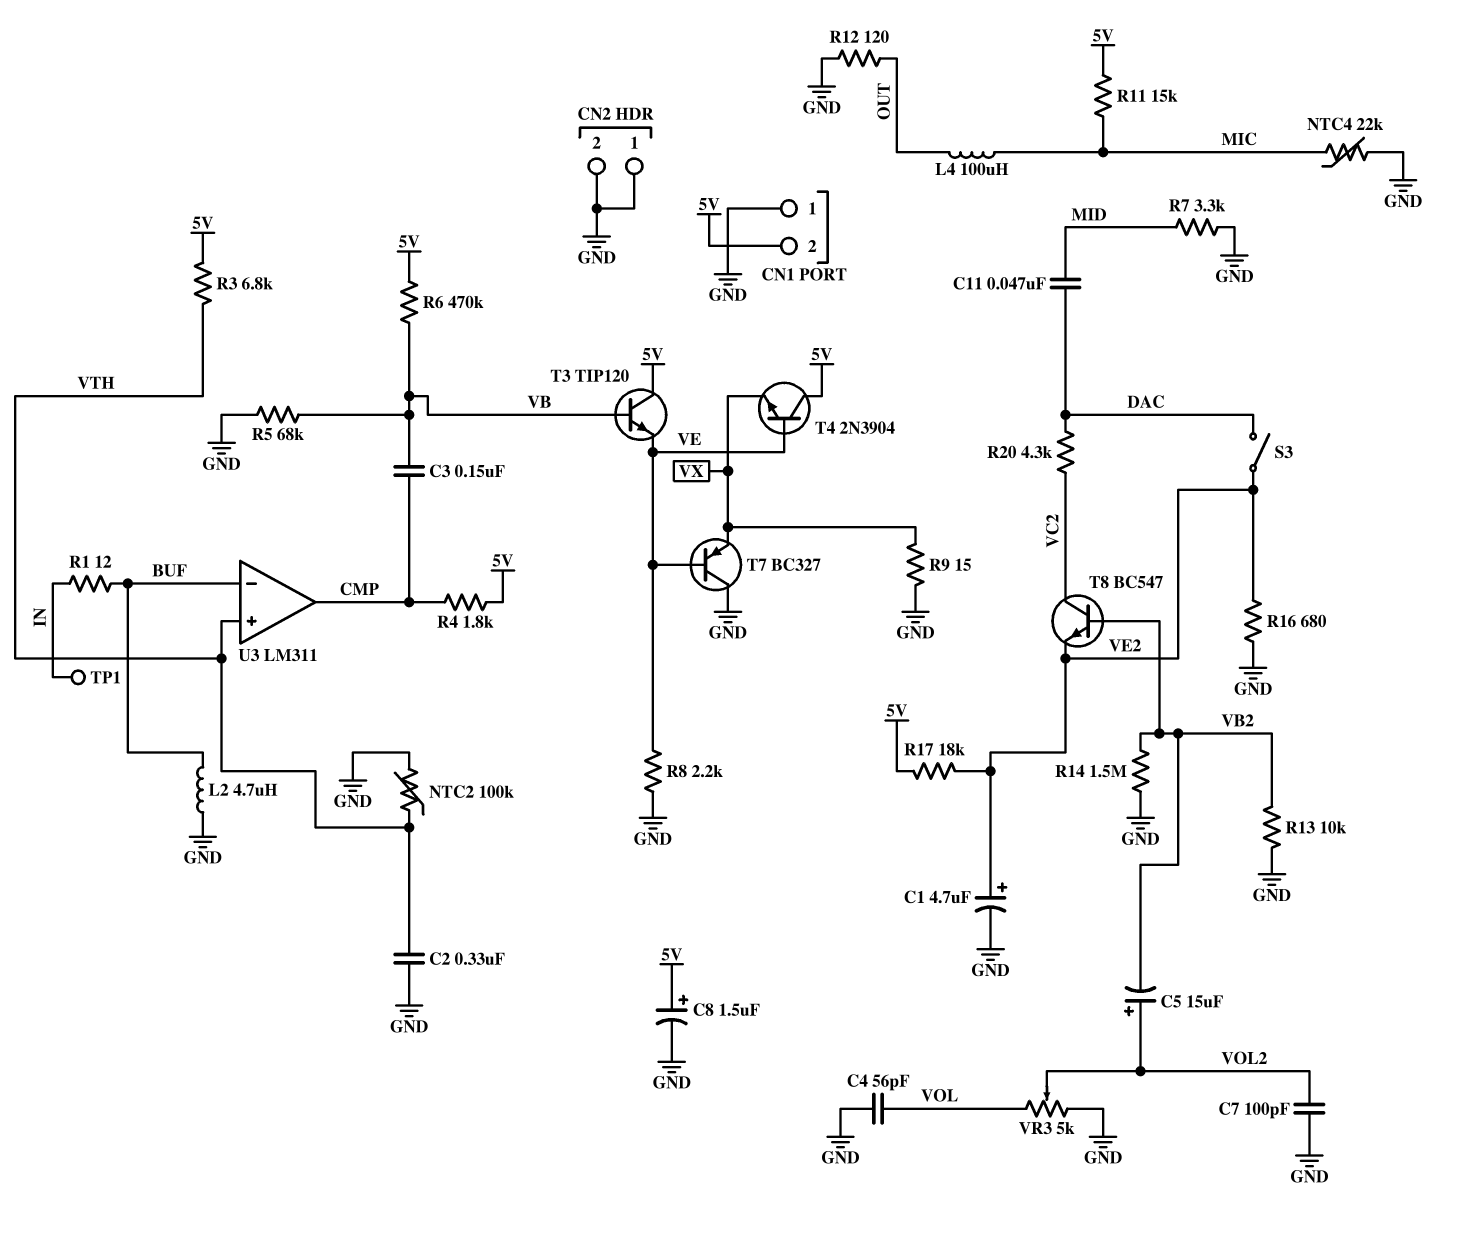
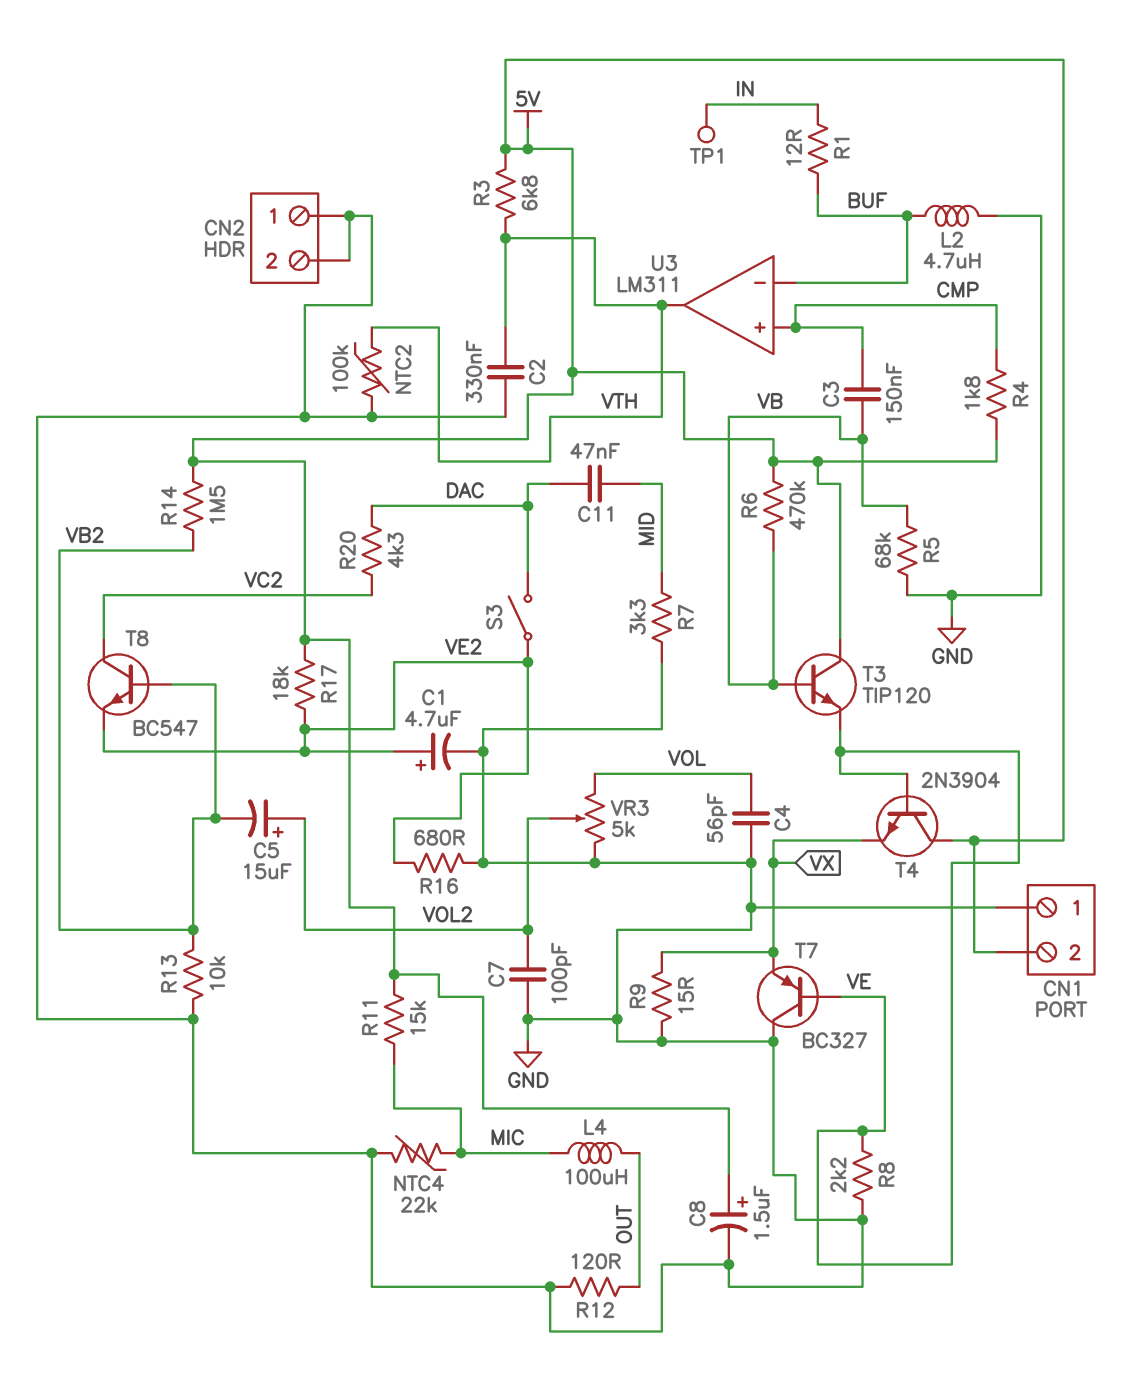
R14: 1.5M (GND, VB2) -> 1.5M (5V, VB2)
U3 pin in+: VTH -> CMP
U3 pin out: CMP -> VTH

